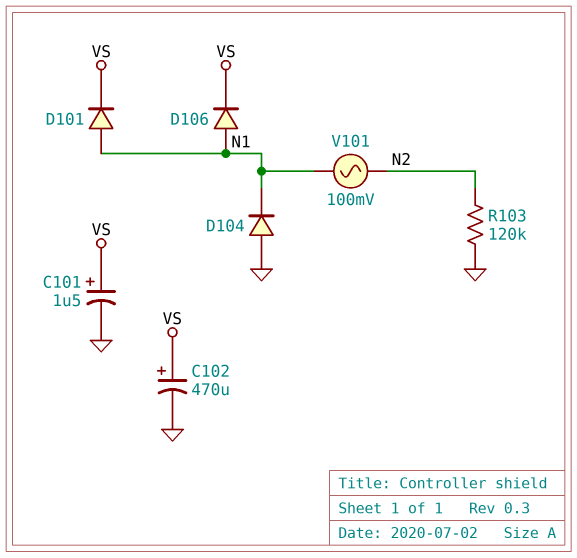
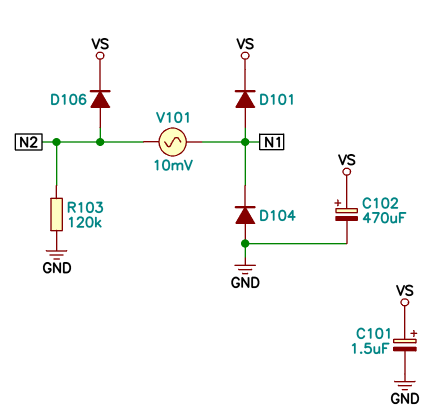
D106: diode (A N1, K VS) -> diode (A N2, K VS)
V101: AC 100mV (N1, N2) -> AC 10mV (N1, N2)

